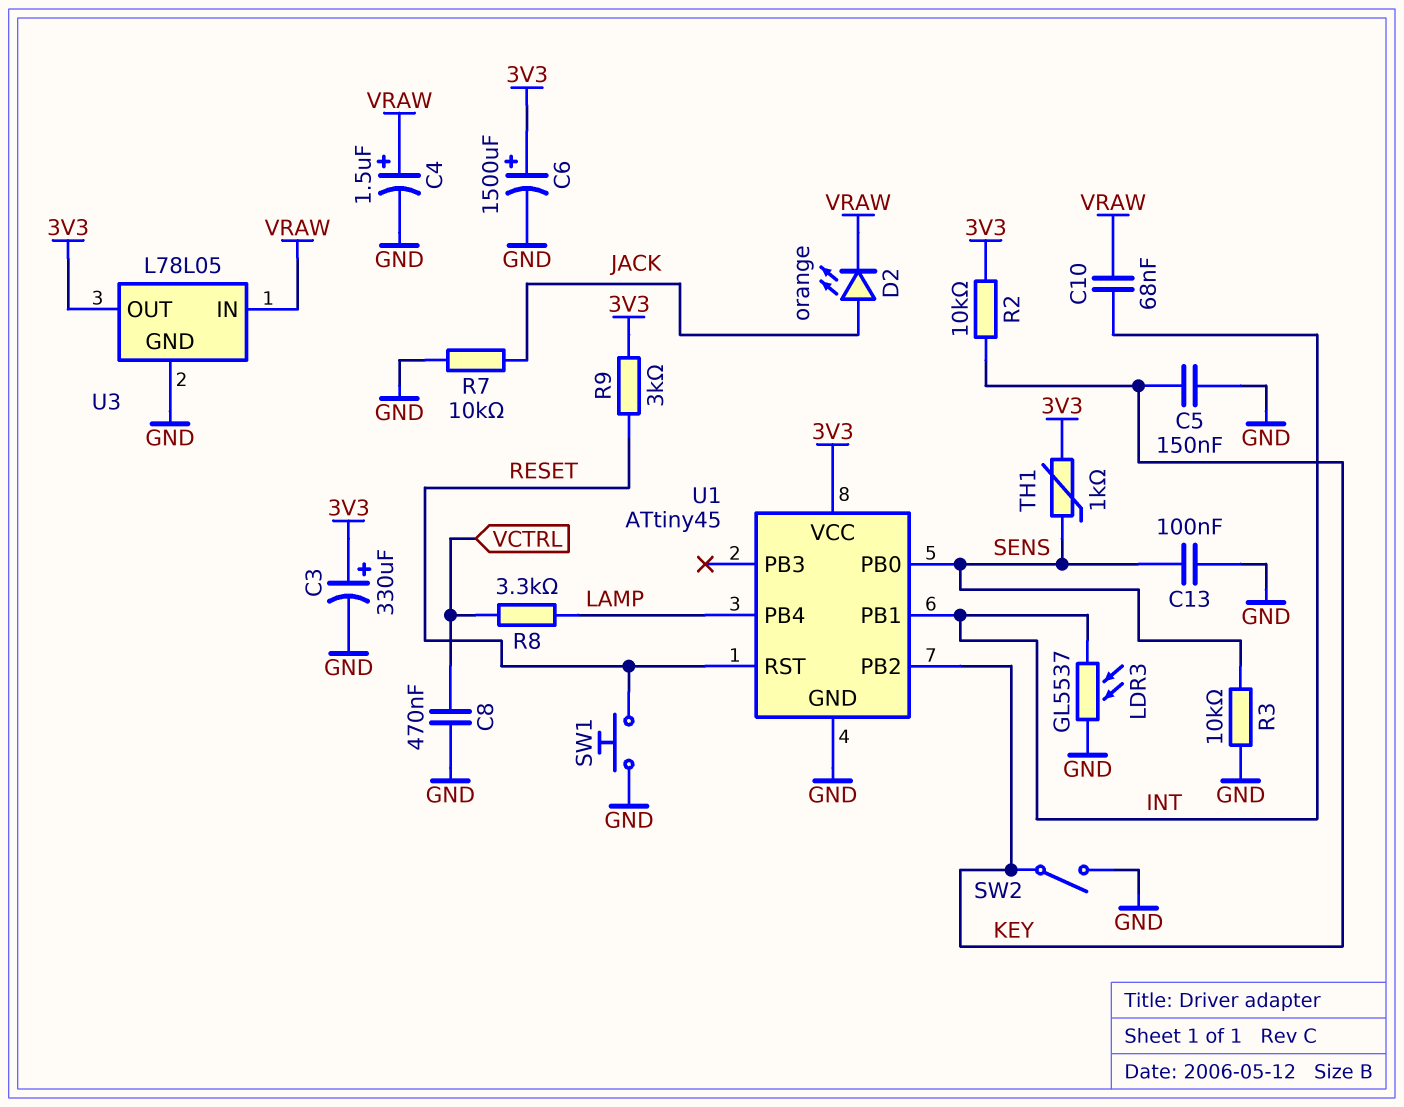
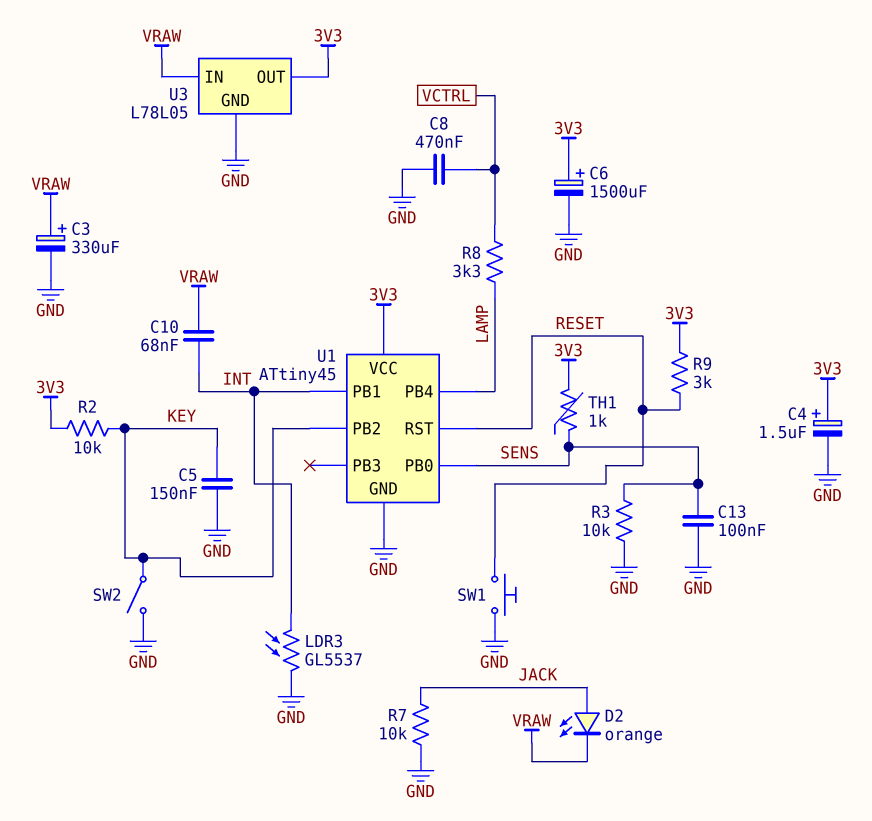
C3: 330uF (plus 3V3, minus GND) -> 330uF (plus VRAW, minus GND)
C4: 1.5uF (plus VRAW, minus GND) -> 1.5uF (plus 3V3, minus GND)

